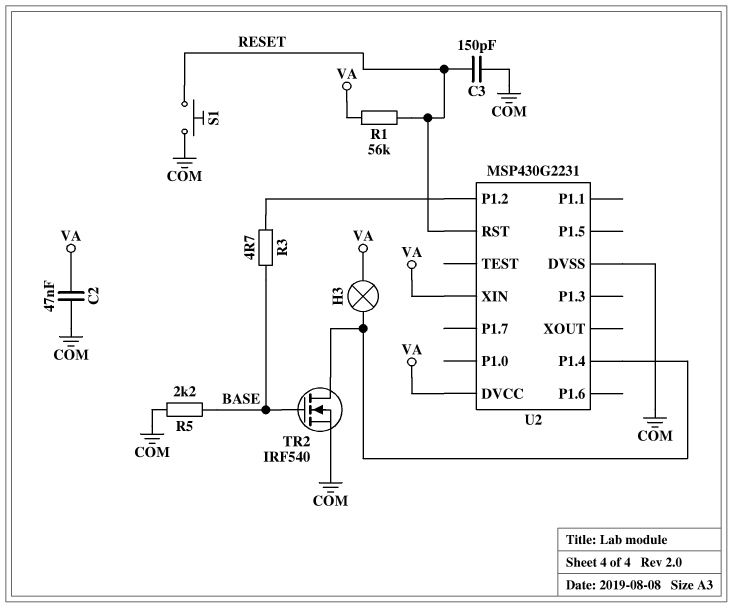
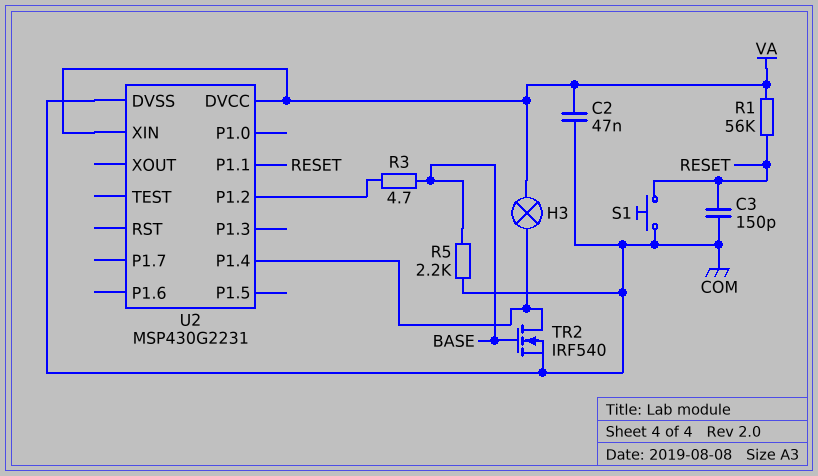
U2 pin P1.1: none -> RESET
U2 pin RST: RESET -> none

